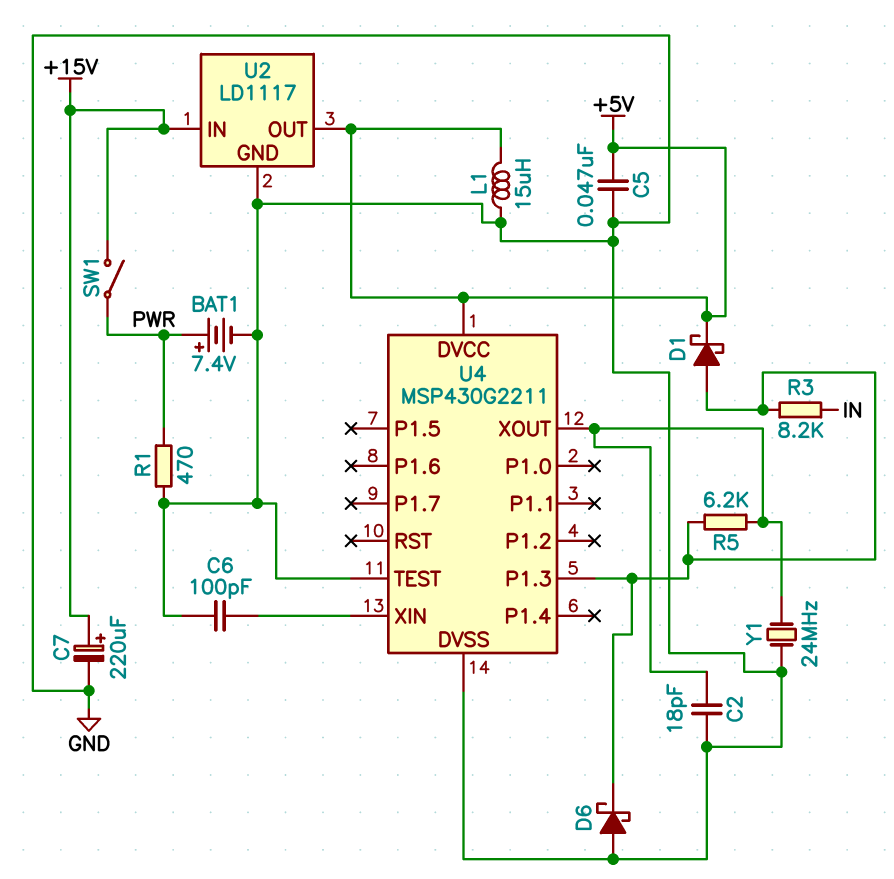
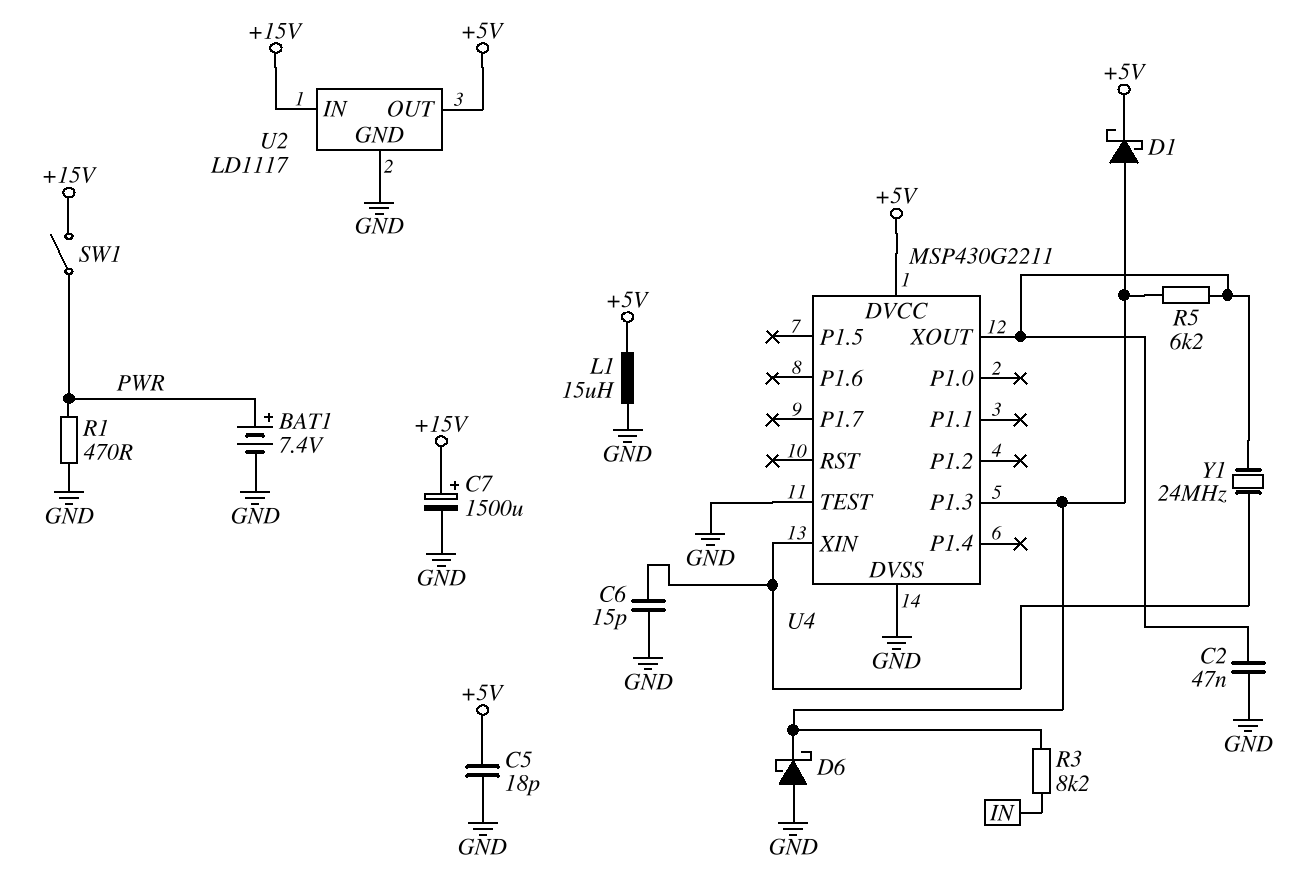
C2: 18pF (GND, U4/XOUT) -> 47nF (GND, U4/XOUT)
C5: 47nF (+5V, GND) -> 18pF (+5V, GND)
C6: 100pF (GND, U4/XIN) -> 15pF (GND, U4/XIN)
C7: 220uF (plus +15V, minus GND) -> 1500uF (plus +15V, minus GND)
Y1: 24MHz (GND, U4/XOUT) -> 24MHz (U4/XIN, U4/XOUT)

